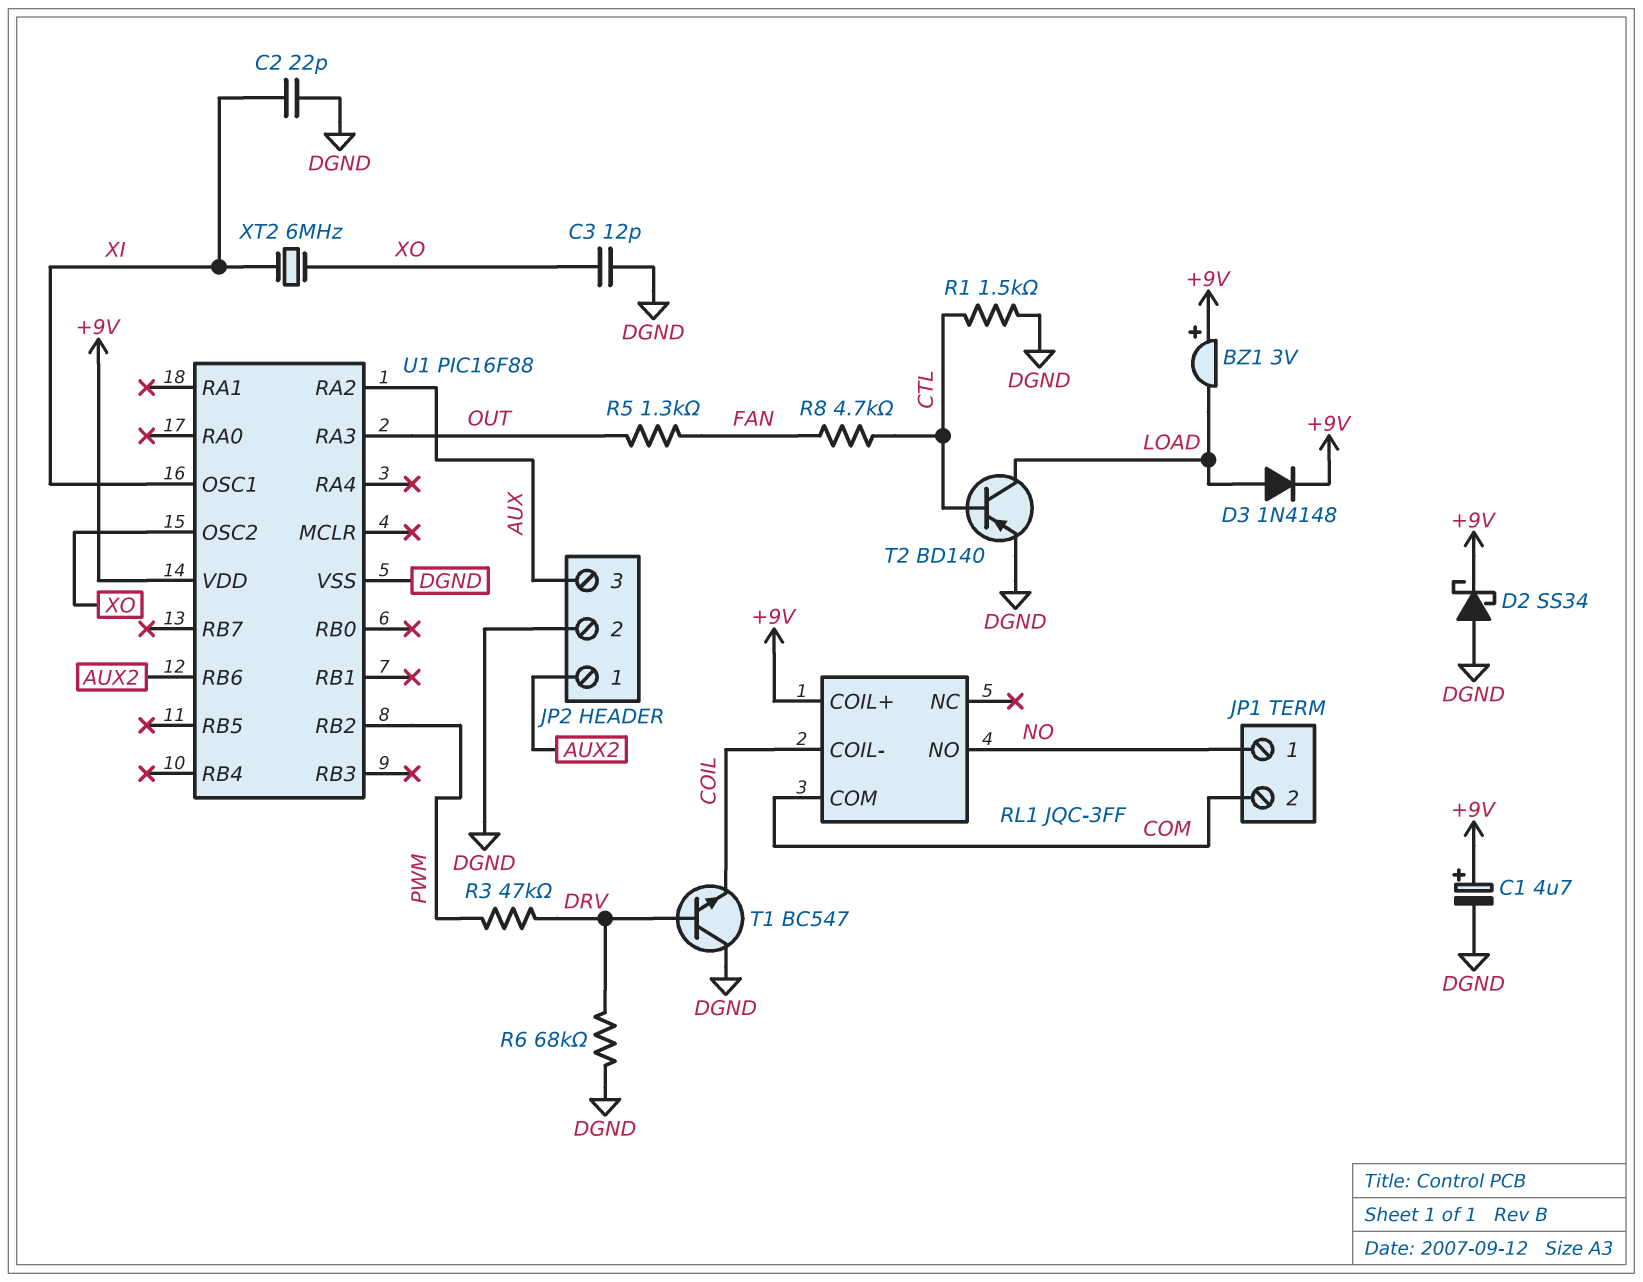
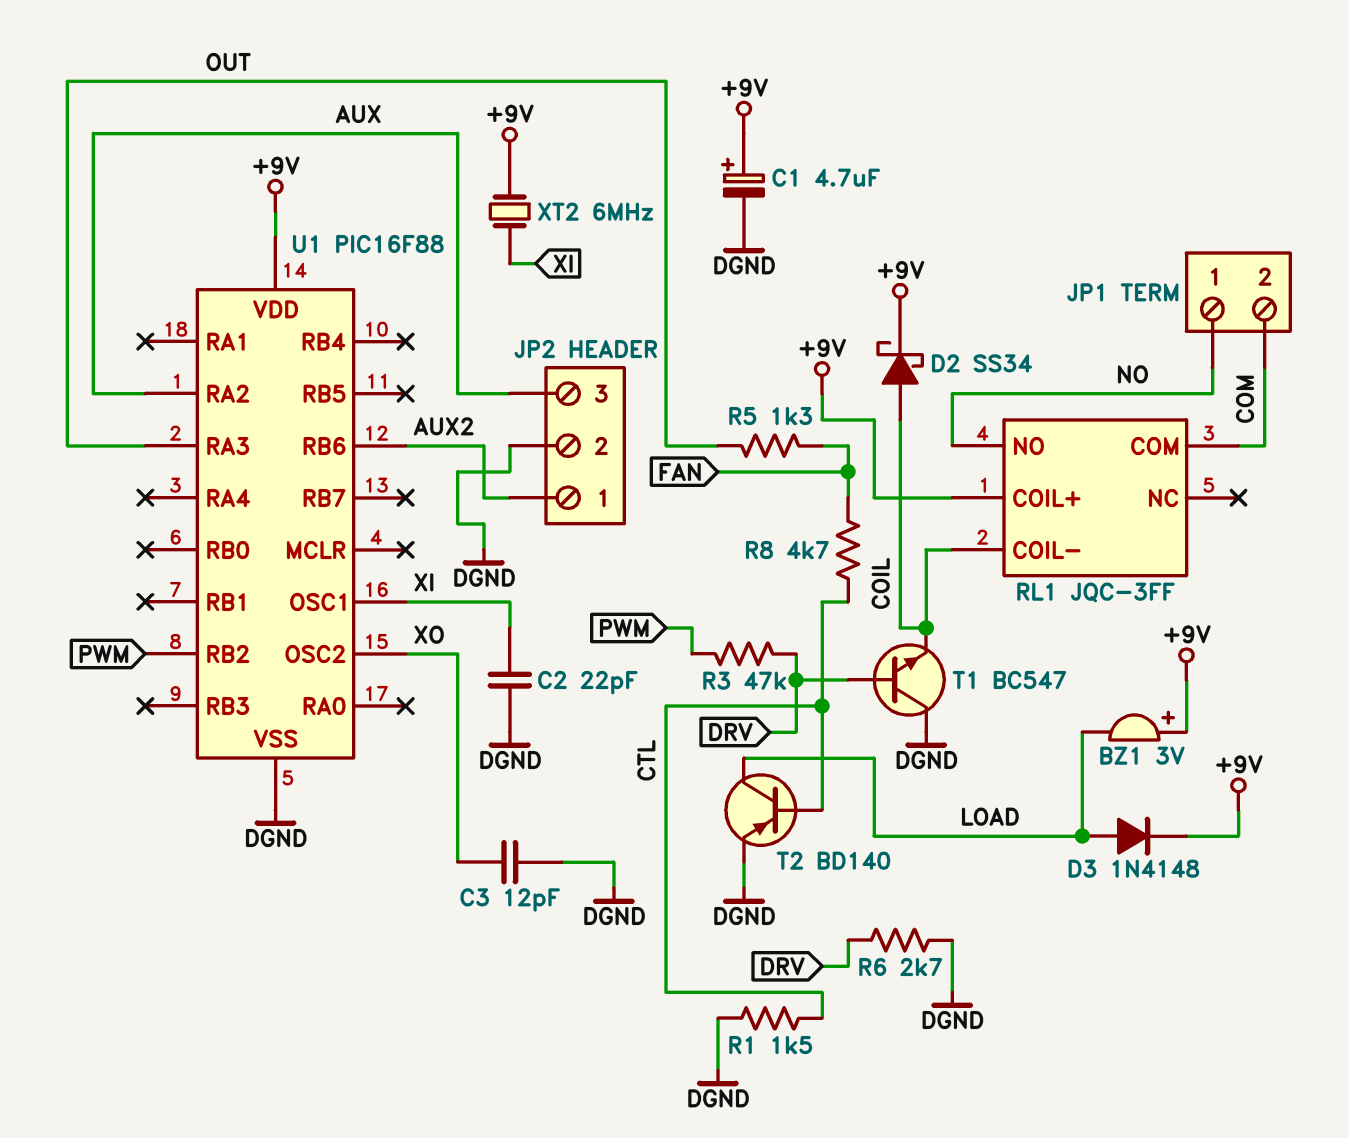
D2: schottky SS34 (A DGND, K +9V) -> schottky SS34 (A COIL, K +9V)
R6: 68k (DGND, DRV) -> 2.7k (DGND, DRV)
XT2: 6MHz (XI, XO) -> 6MHz (+9V, XI)

